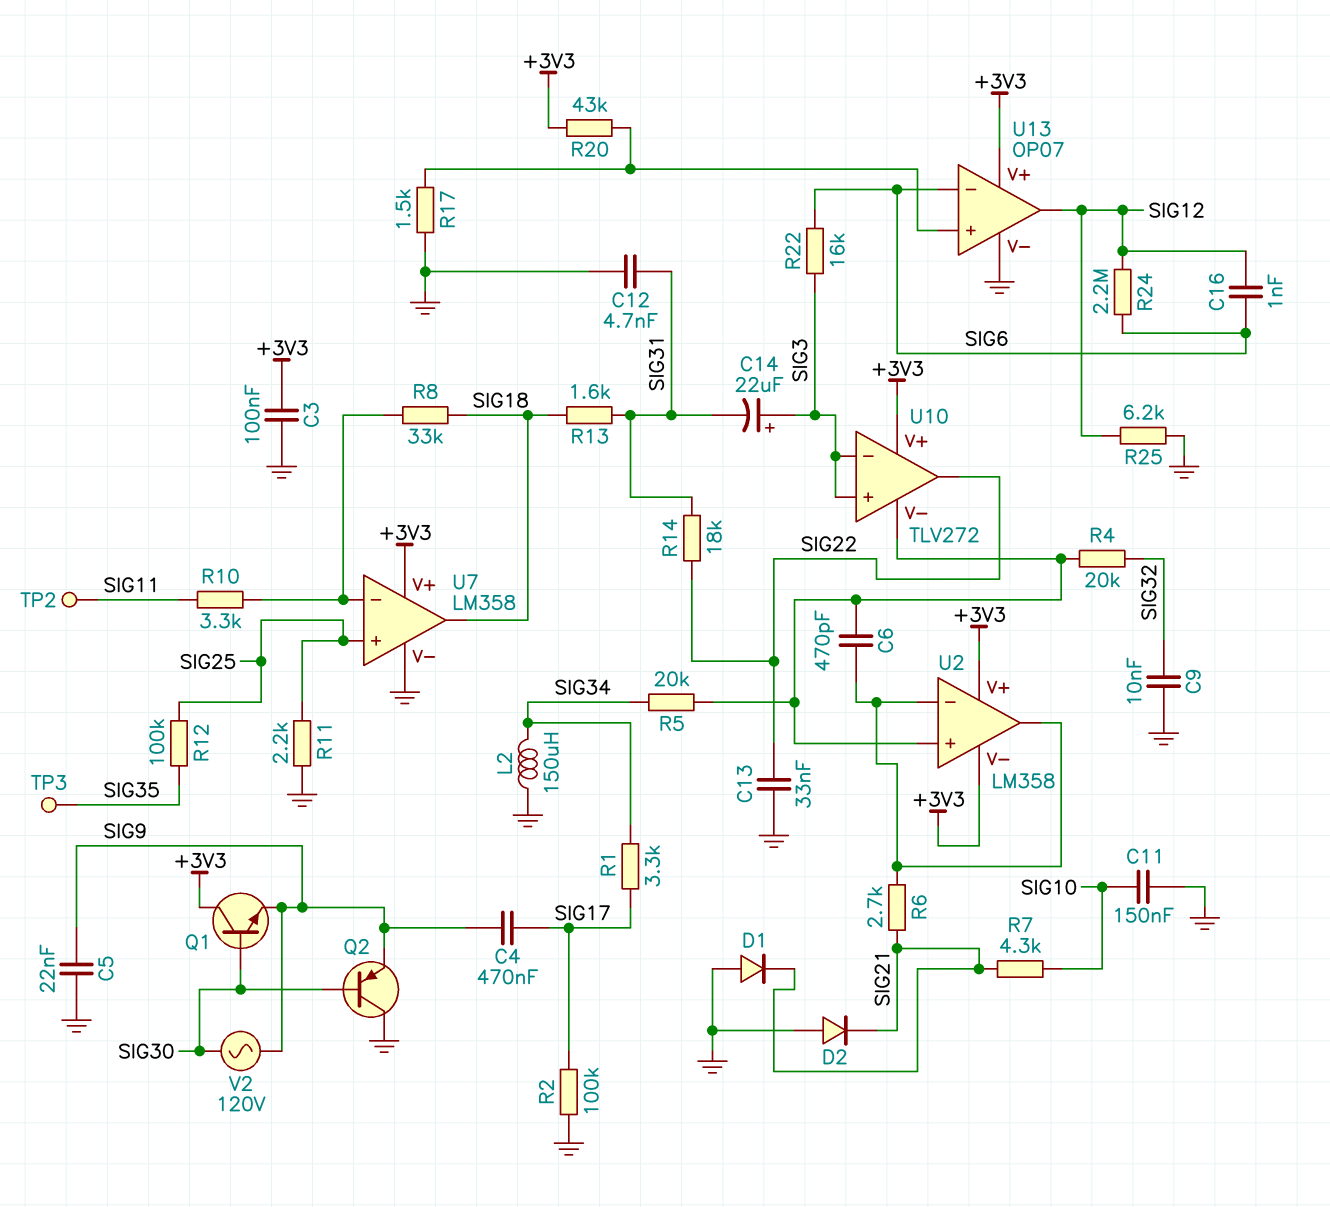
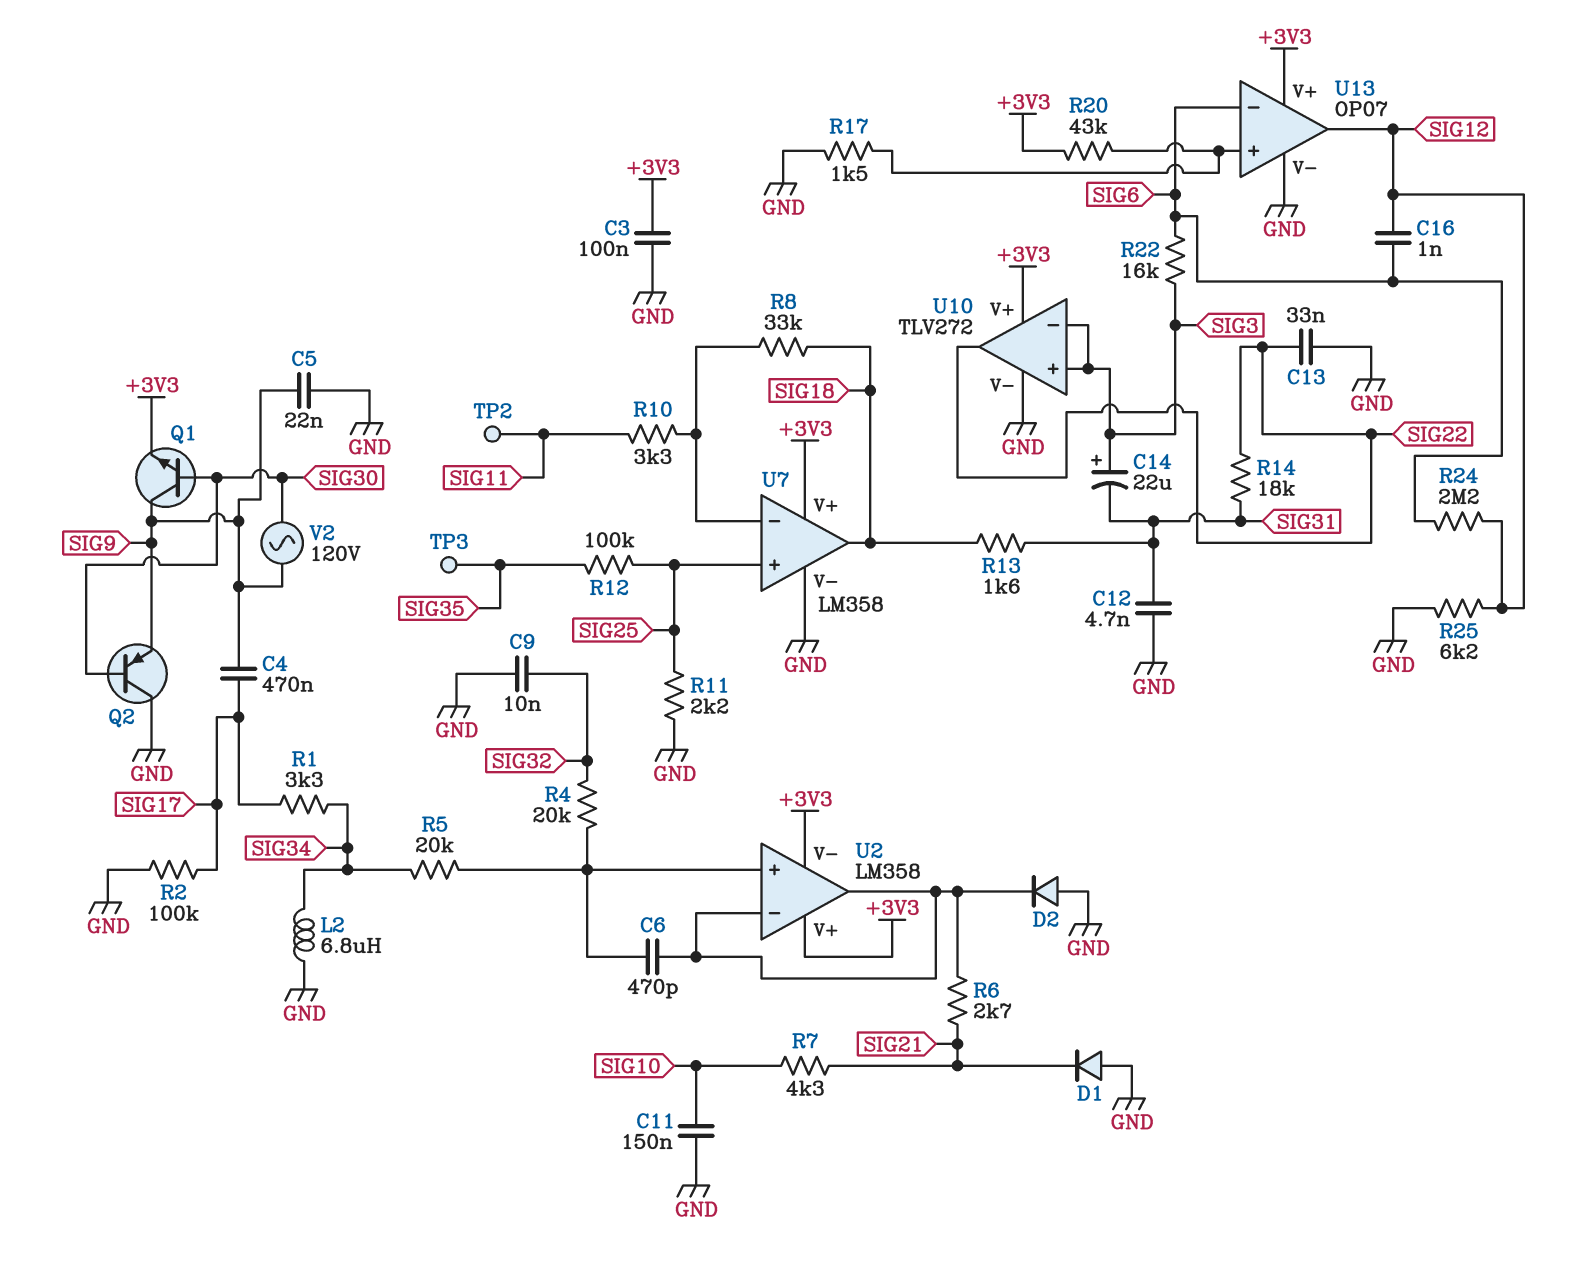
D2: diode (A GND, K SIG21) -> diode (A GND, K U2/in-)
L2: 150uH (GND, SIG34) -> 6.8uH (GND, SIG34)
Q1: NPN (B SIG30, C +3V3, E SIG9) -> NPN (B SIG30, C SIG9, E +3V3)
U10 pin V-: U2/in+ -> GND

